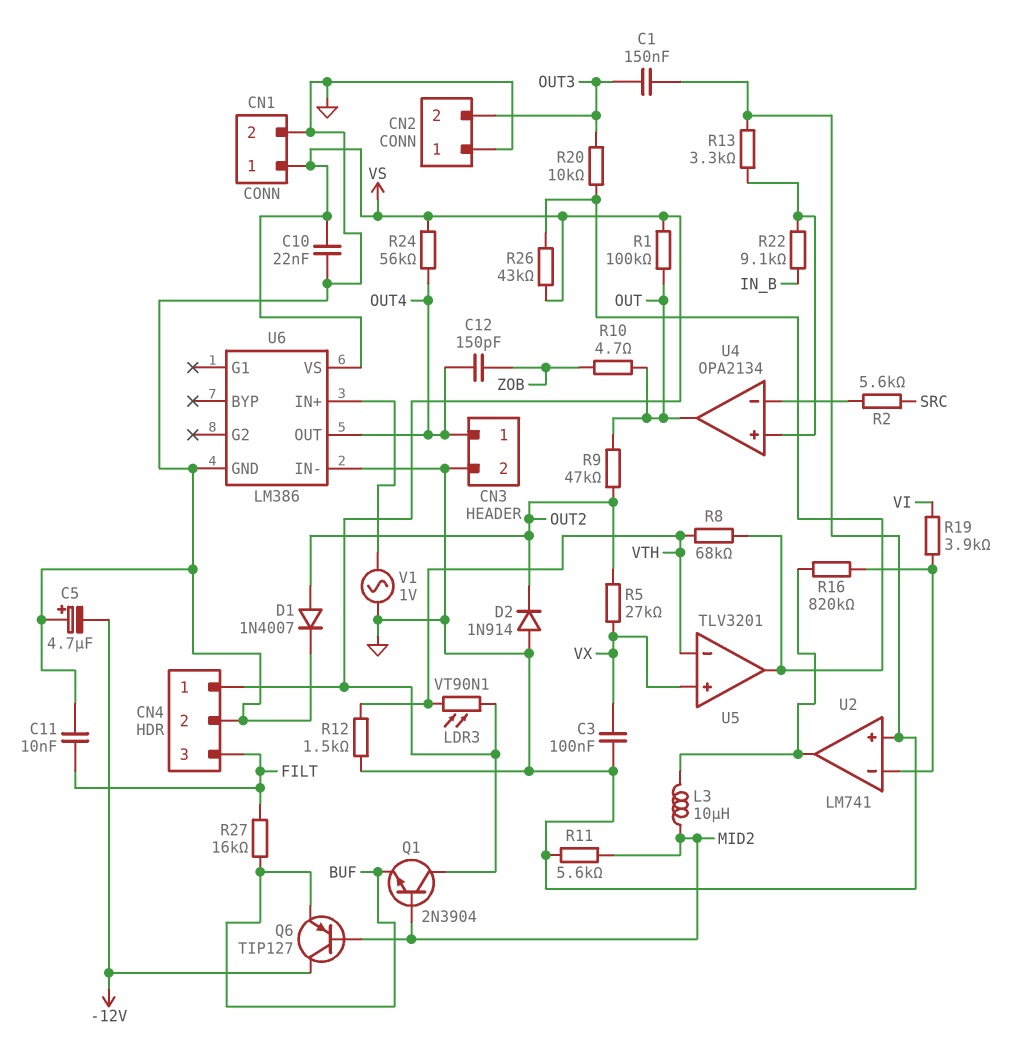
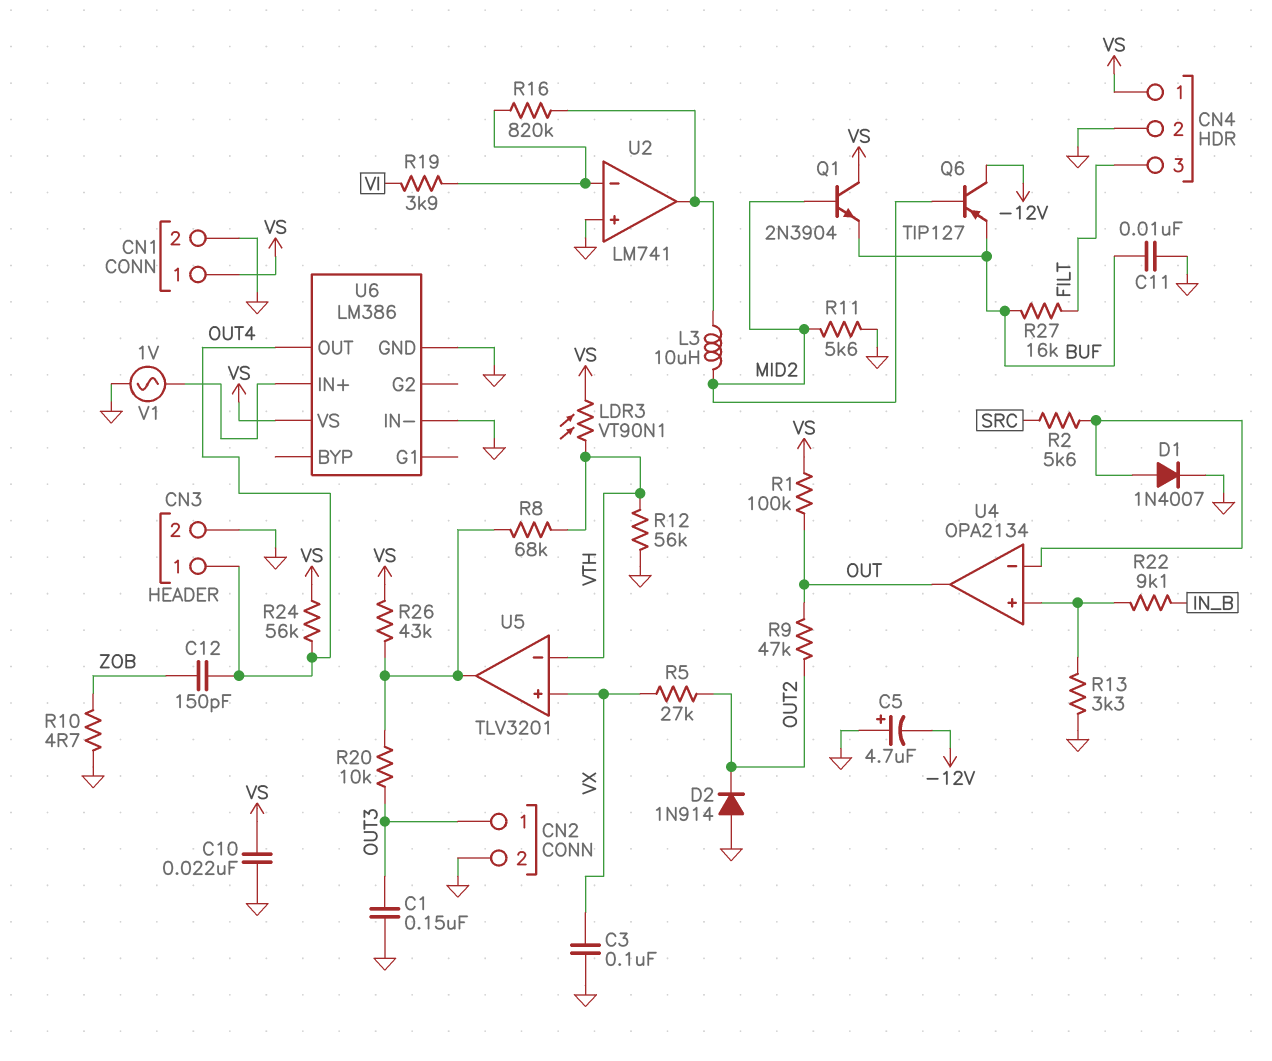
C11: 10nF (FILT, GND) -> 10nF (BUF, GND)
CN2 pin 1: GND -> OUT3
CN2 pin 2: OUT3 -> GND
D1: diode 1N4007 (A OUT2, K GND) -> diode 1N4007 (A U4/in-, K GND)
R10: 4.7 (OUT, ZOB) -> 4.7 (GND, ZOB)
R12: 1.5k (GND, VTH) -> 56k (GND, VTH)

